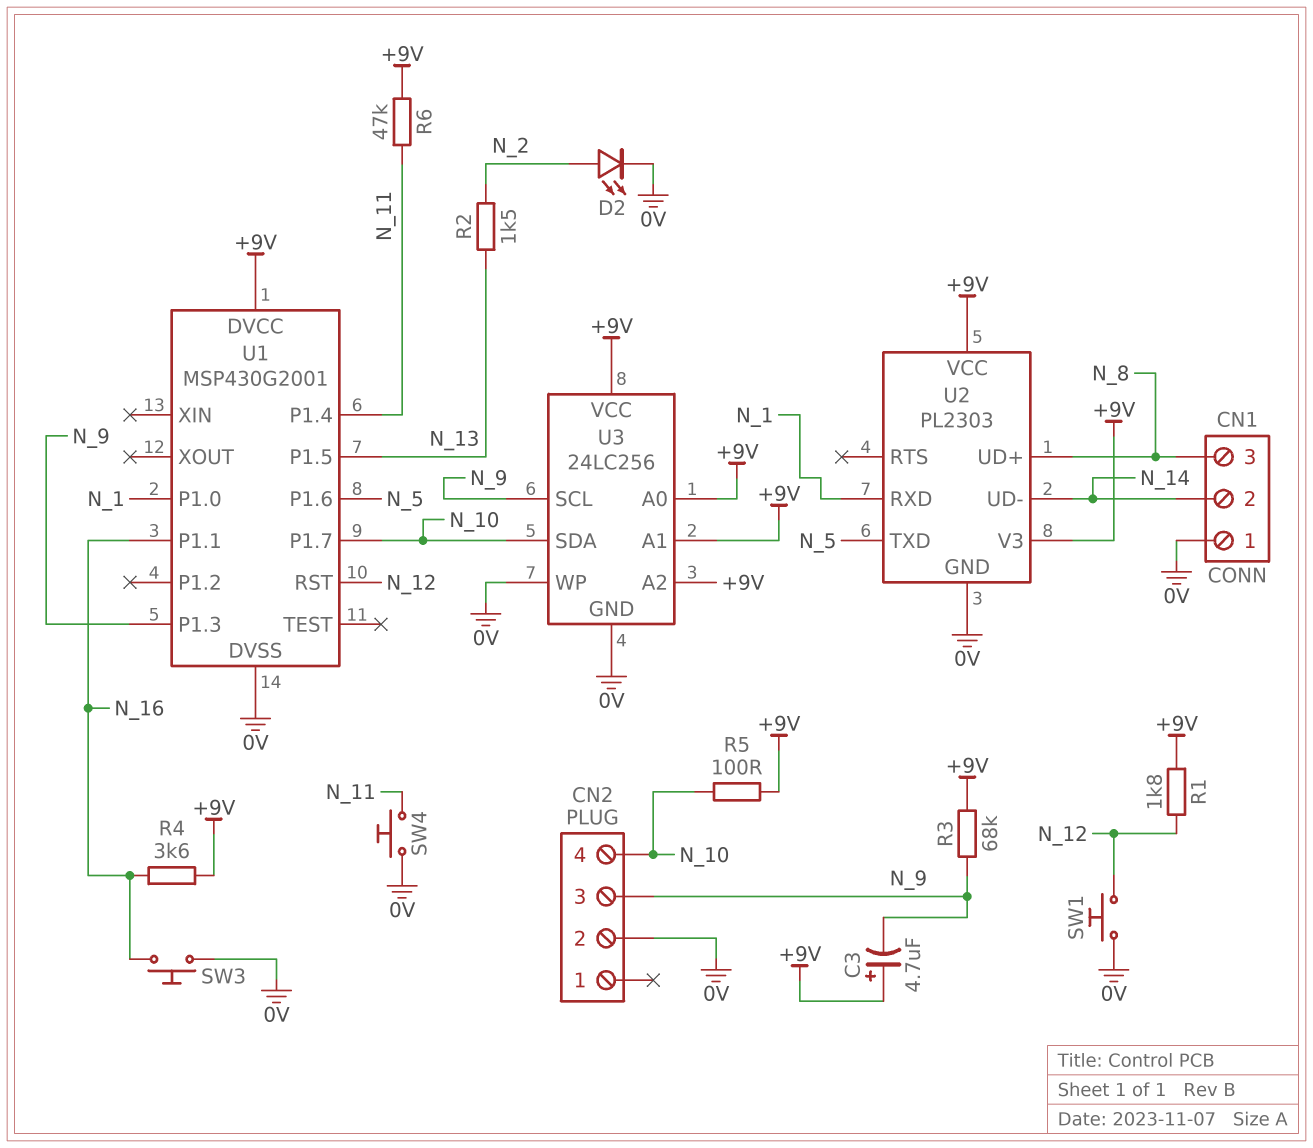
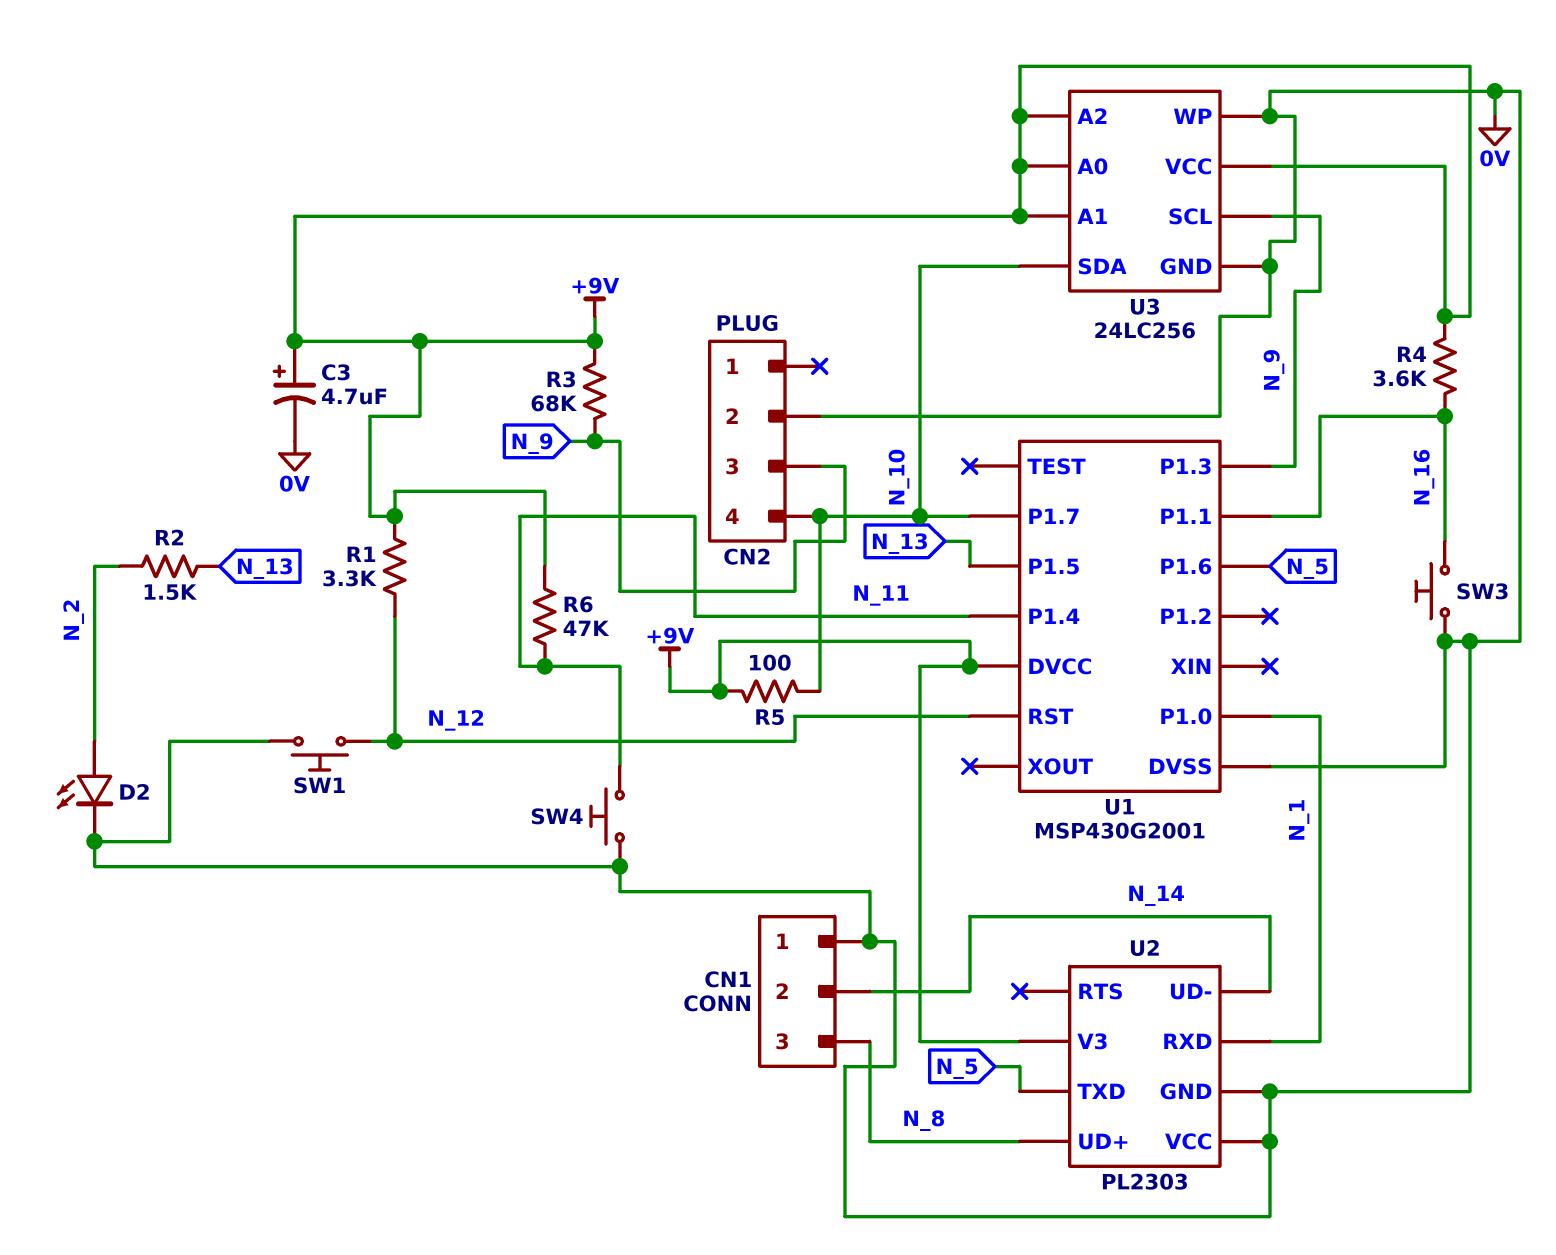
C3: 4.7uF (plus +9V, minus N_9) -> 4.7uF (plus +9V, minus 0V)
R1: 1.8k (+9V, N_12) -> 3.3k (+9V, N_12)
U2 pin VCC: +9V -> 0V

